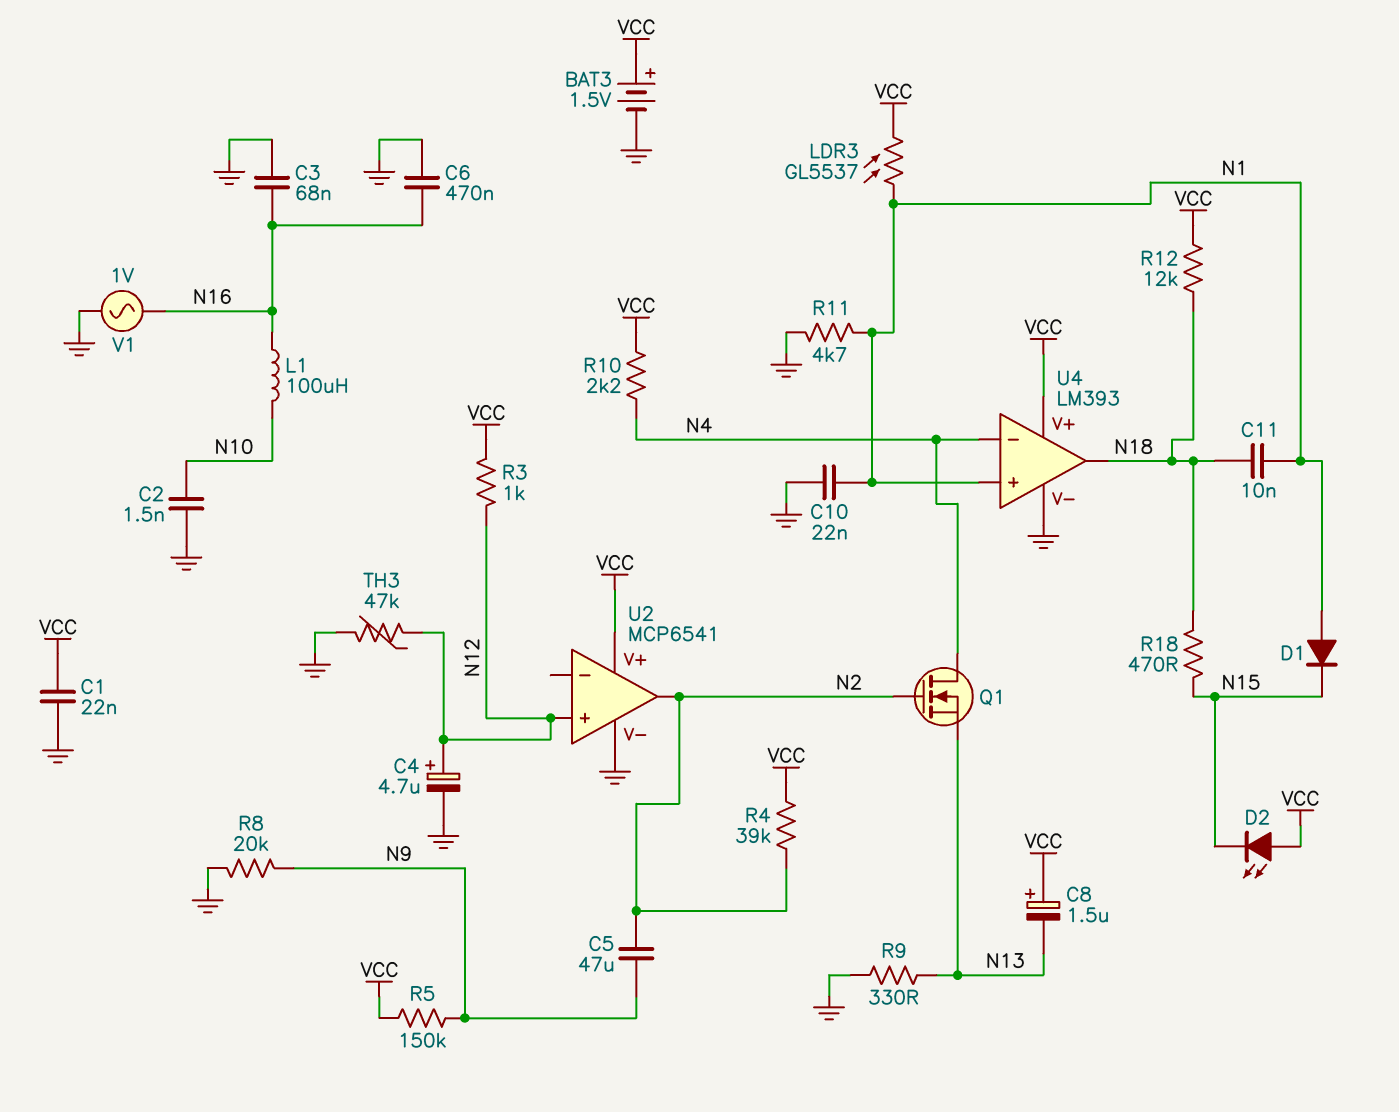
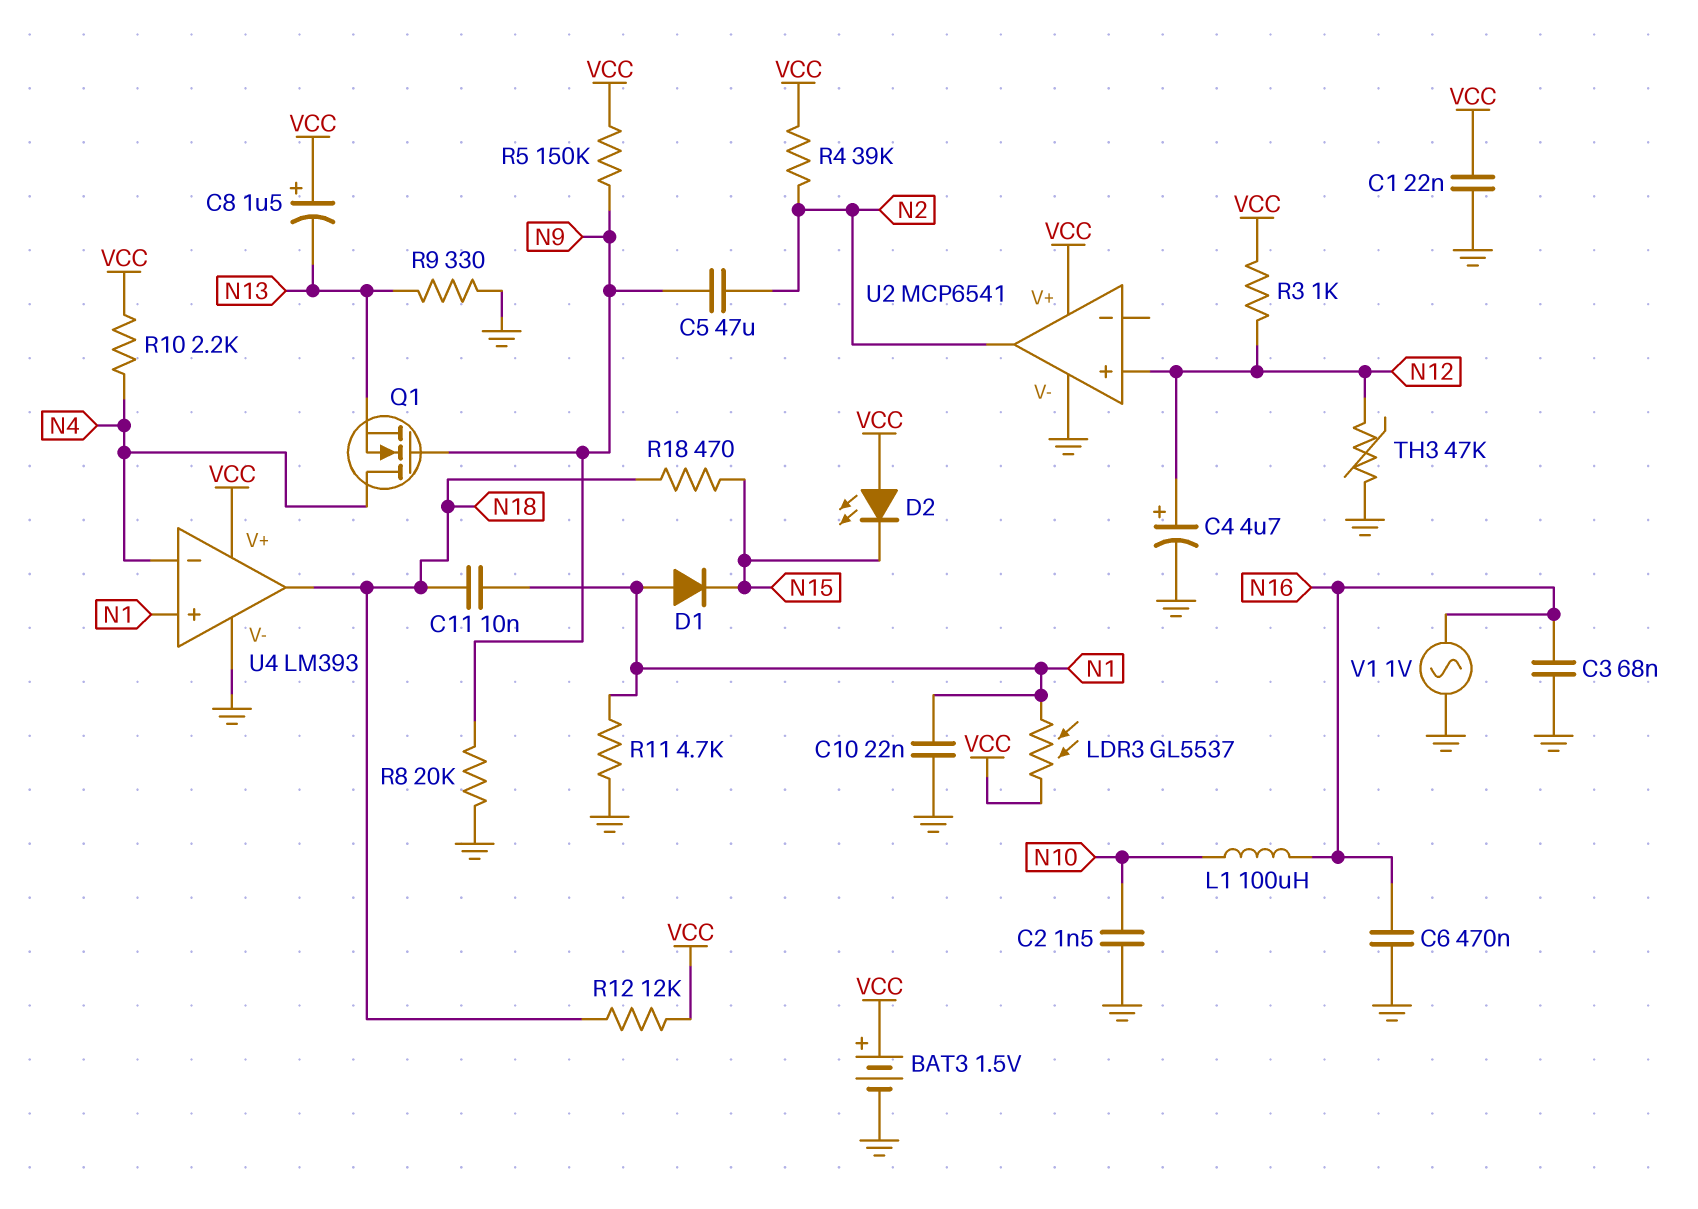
Q1: NMOS (G N2, D N4, S N13) -> NMOS (G N9, D N4, S N13)

